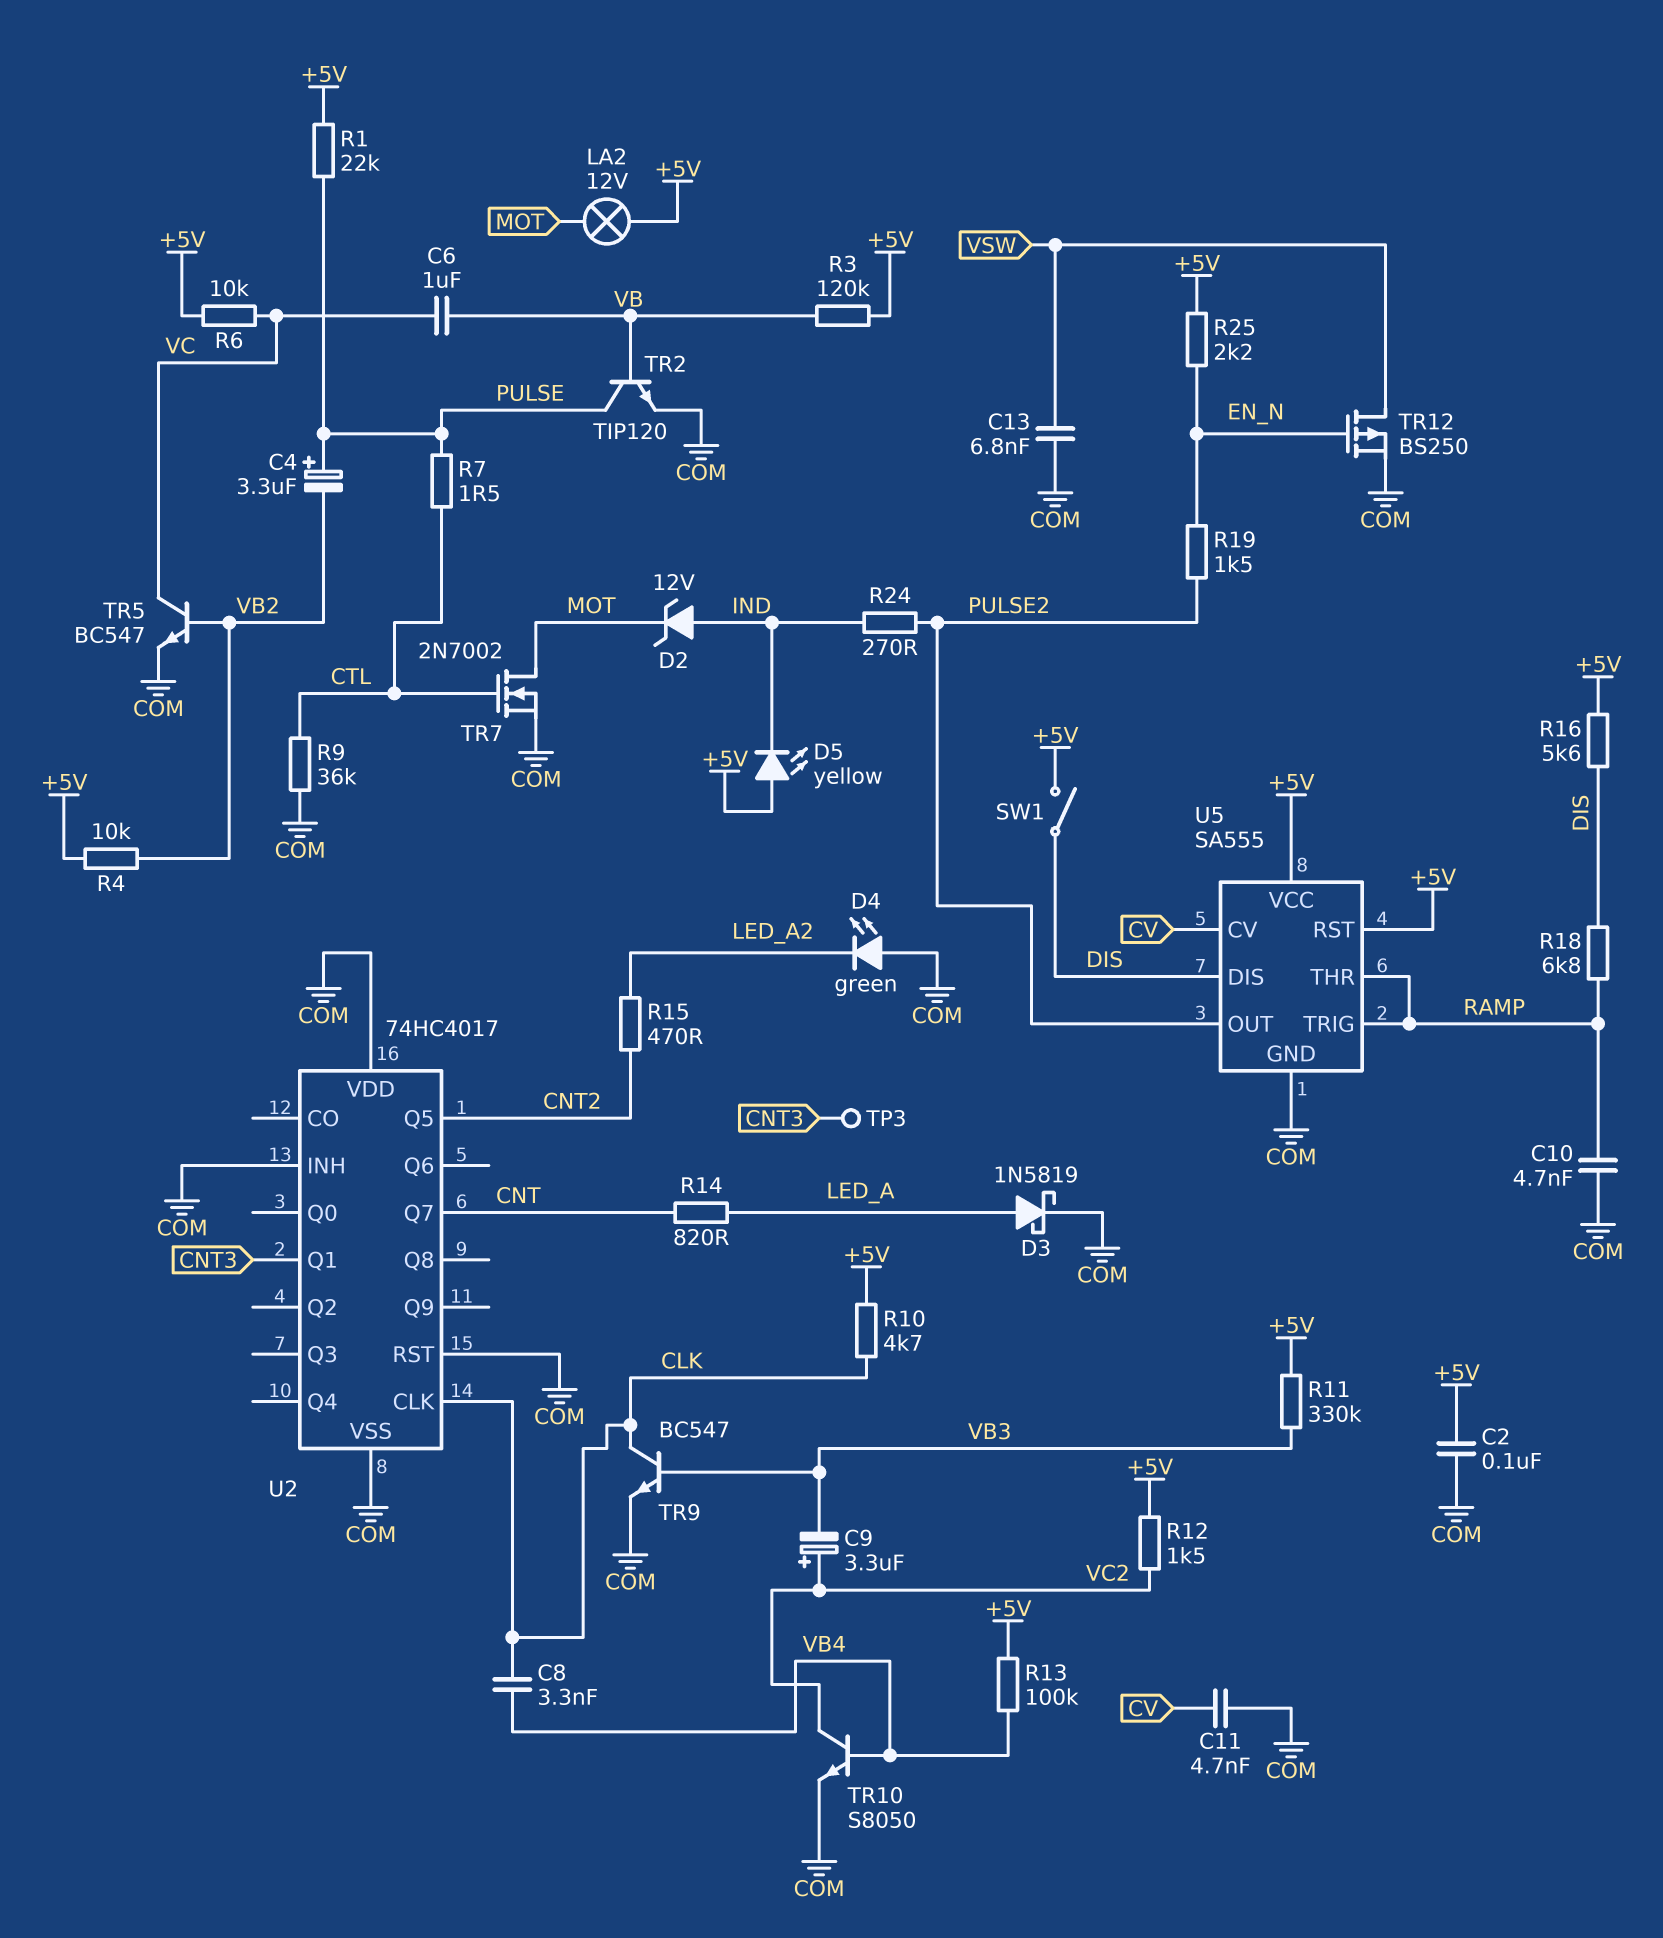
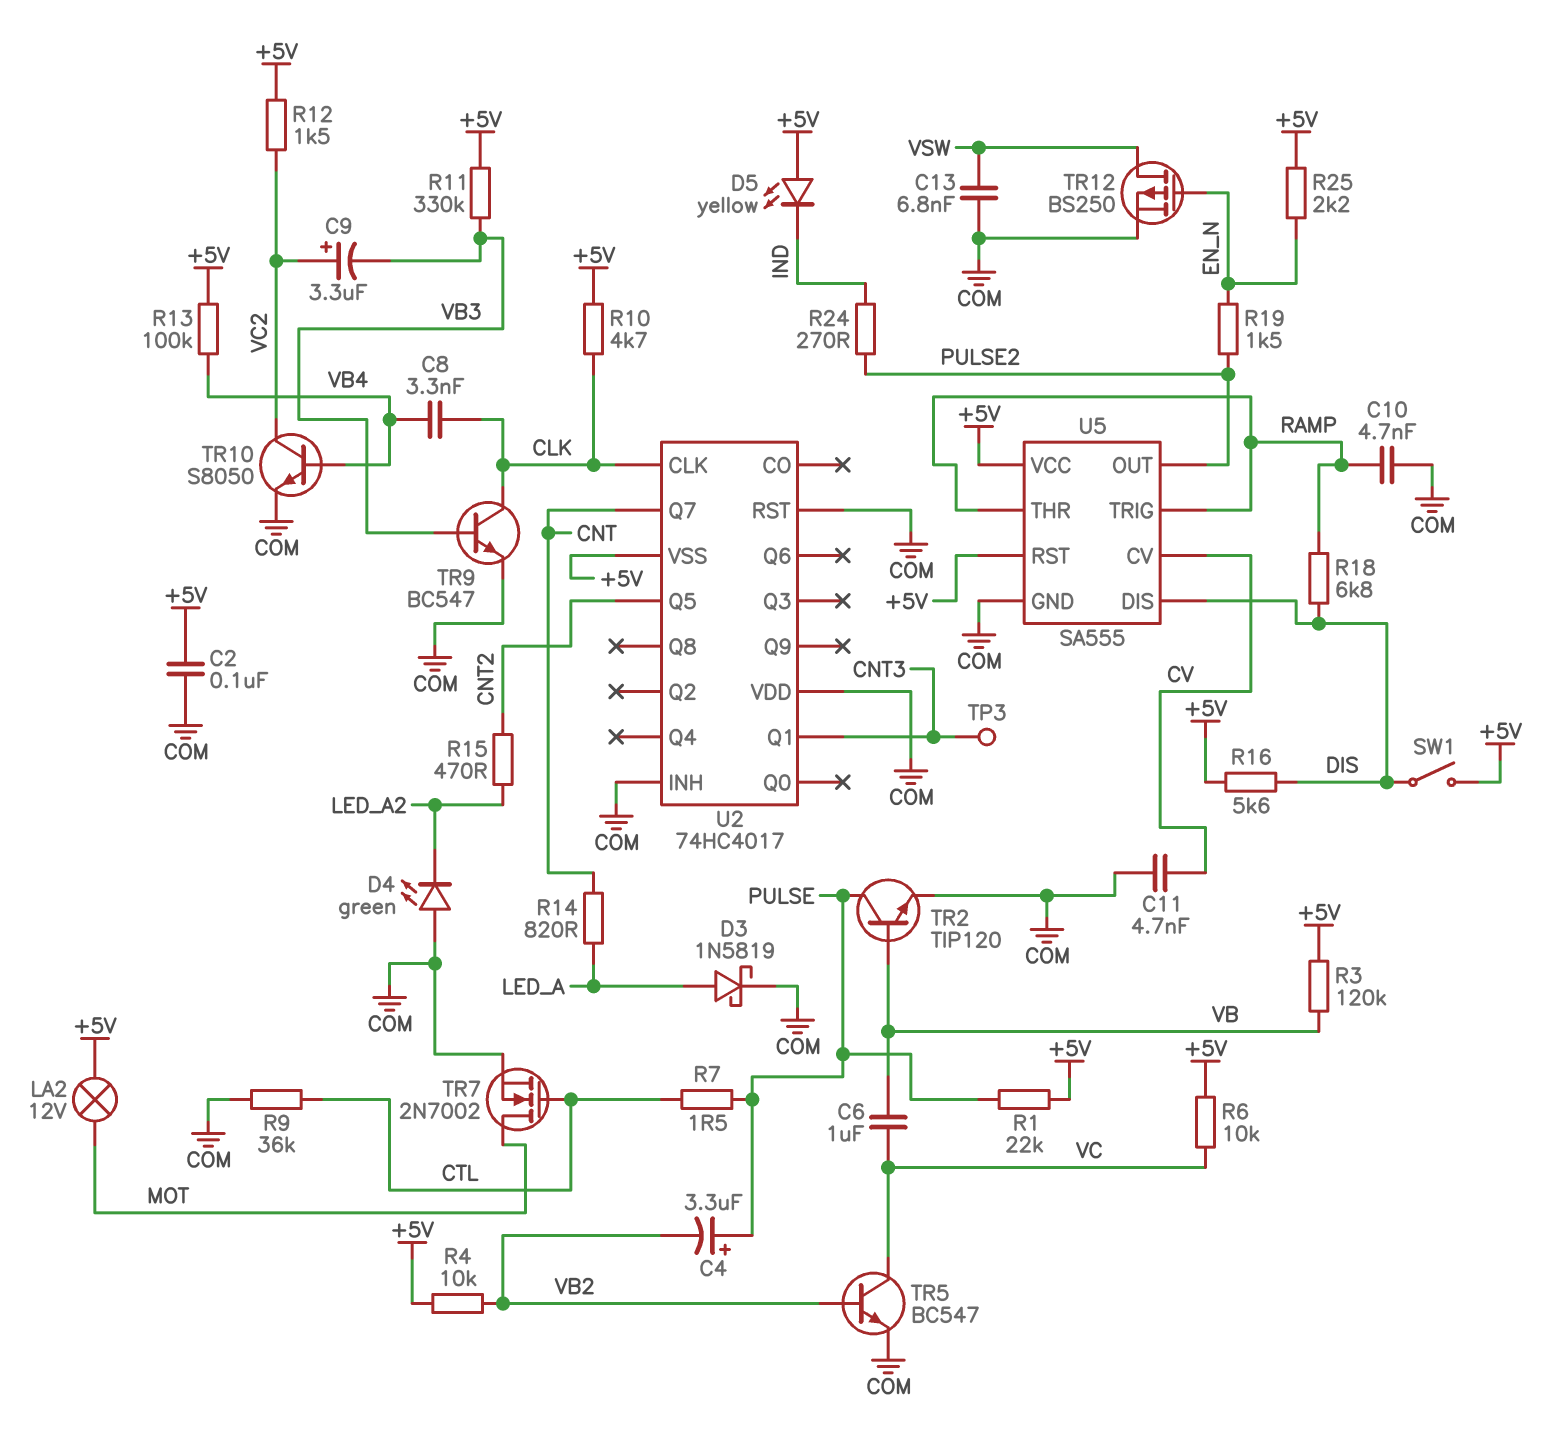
D2: zener 12V (A IND, K MOT) -> none
U2 pin VSS: COM -> +5V

